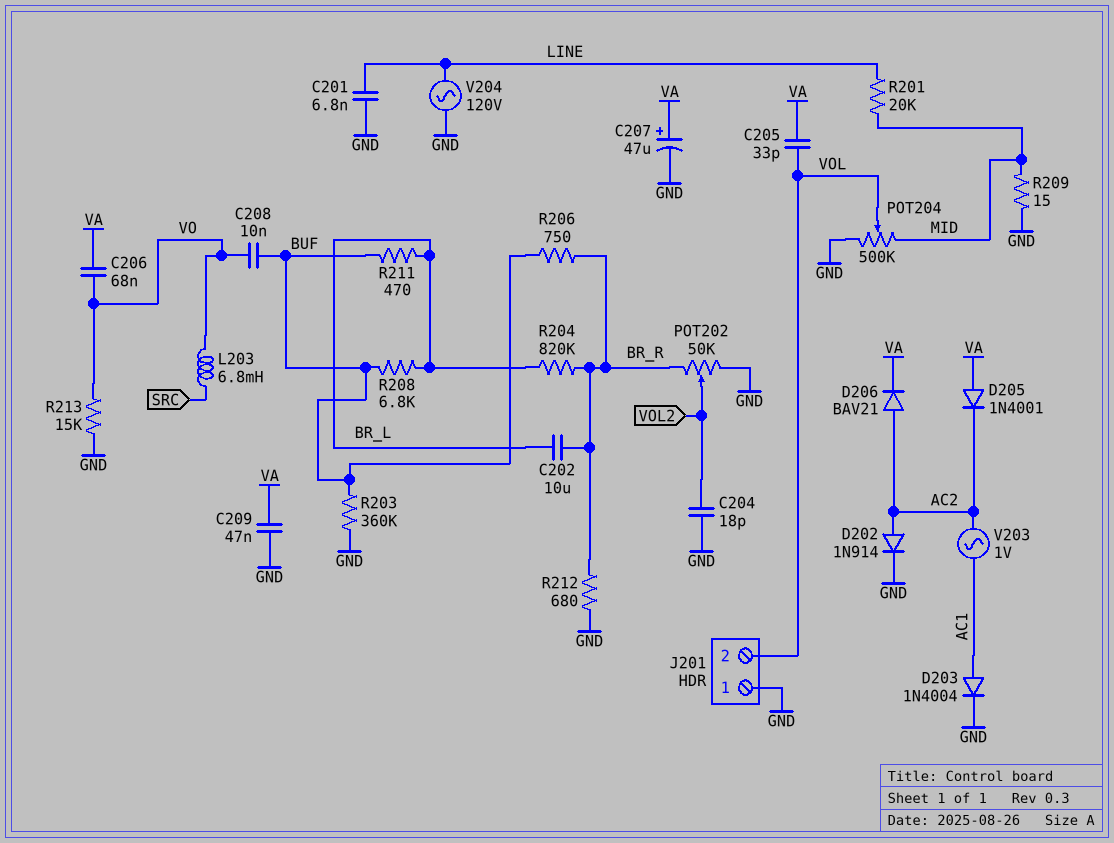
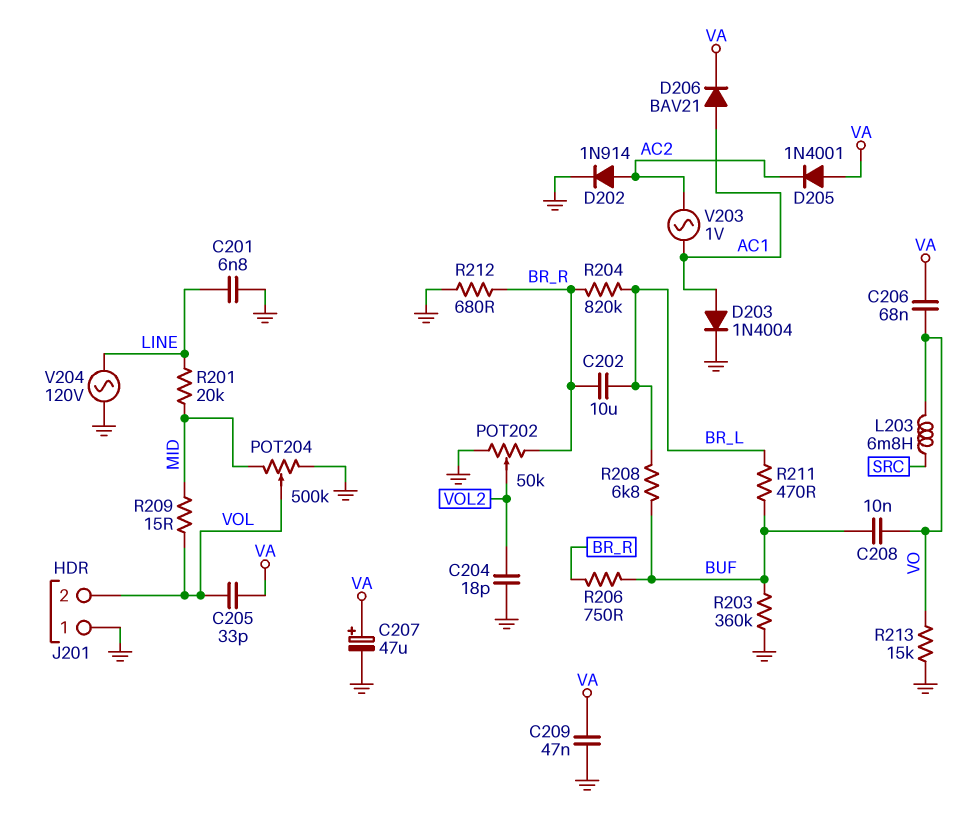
D206: diode BAV21 (A AC2, K VA) -> diode BAV21 (A AC1, K VA)
R209: 15 (GND, MID) -> 15 (MID, VOL)

